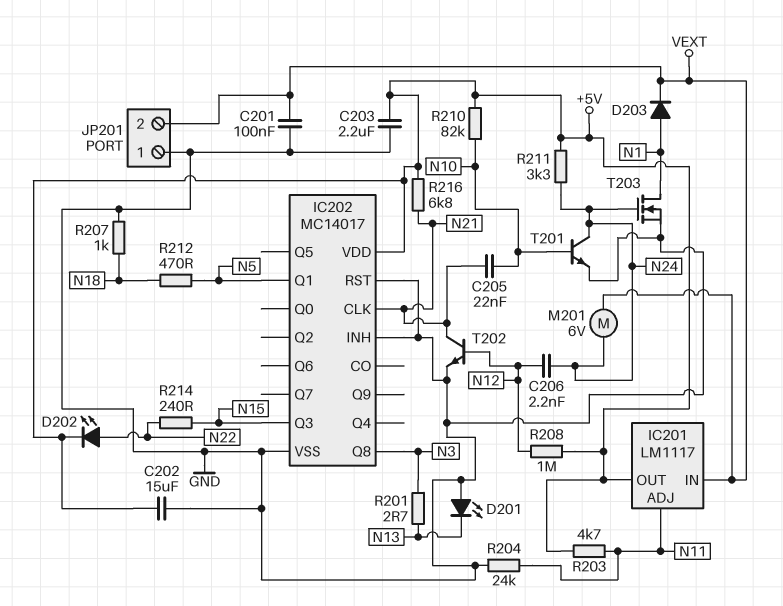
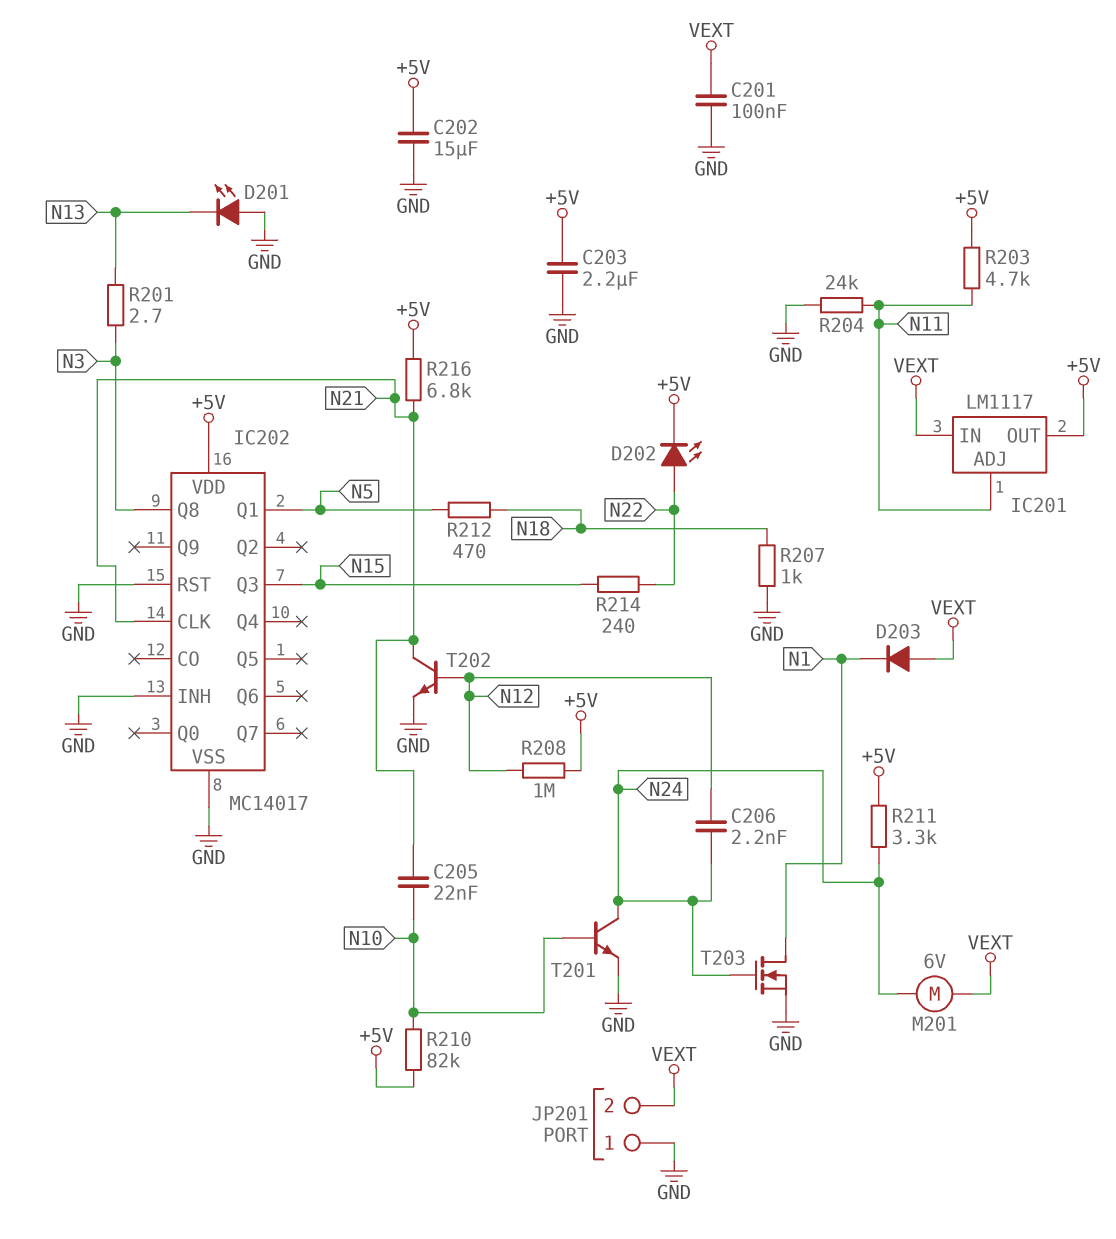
D203: diode (A N1, K VEXT) -> diode (A VEXT, K N1)

